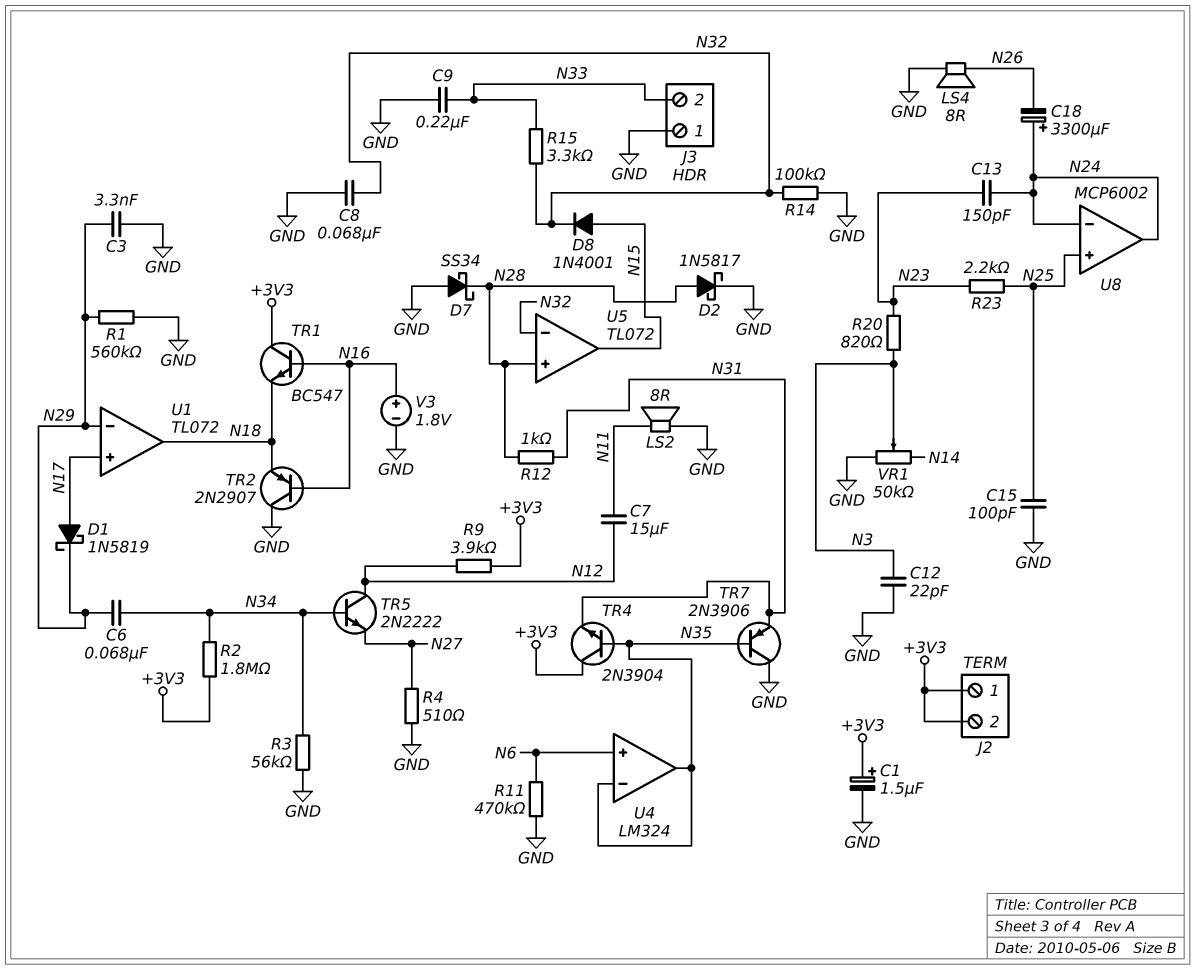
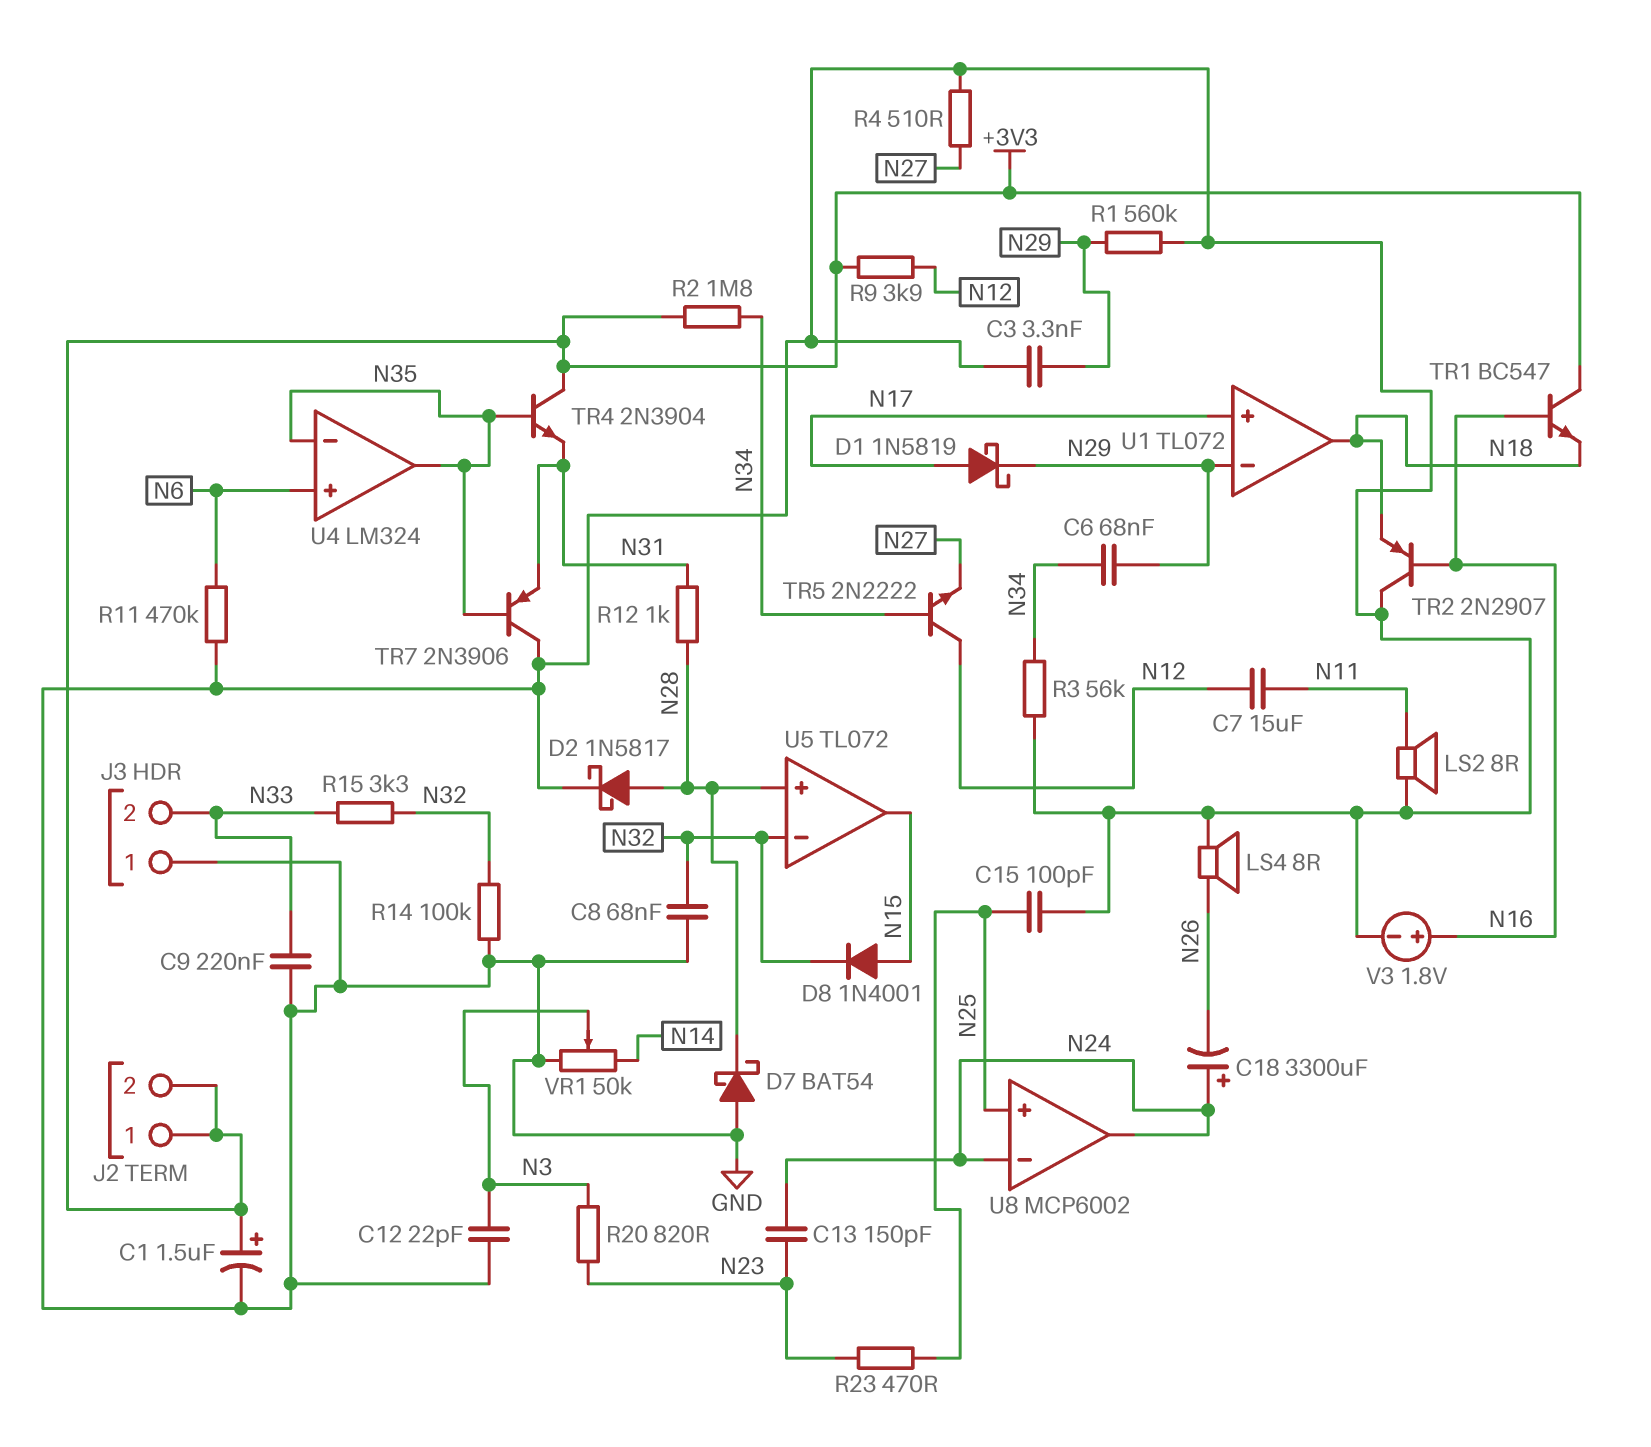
D7: schottky SS34 (A GND, K N28) -> schottky BAT54 (A GND, K N28)
R23: 2.2k (N23, N25) -> 470 (N23, N25)

